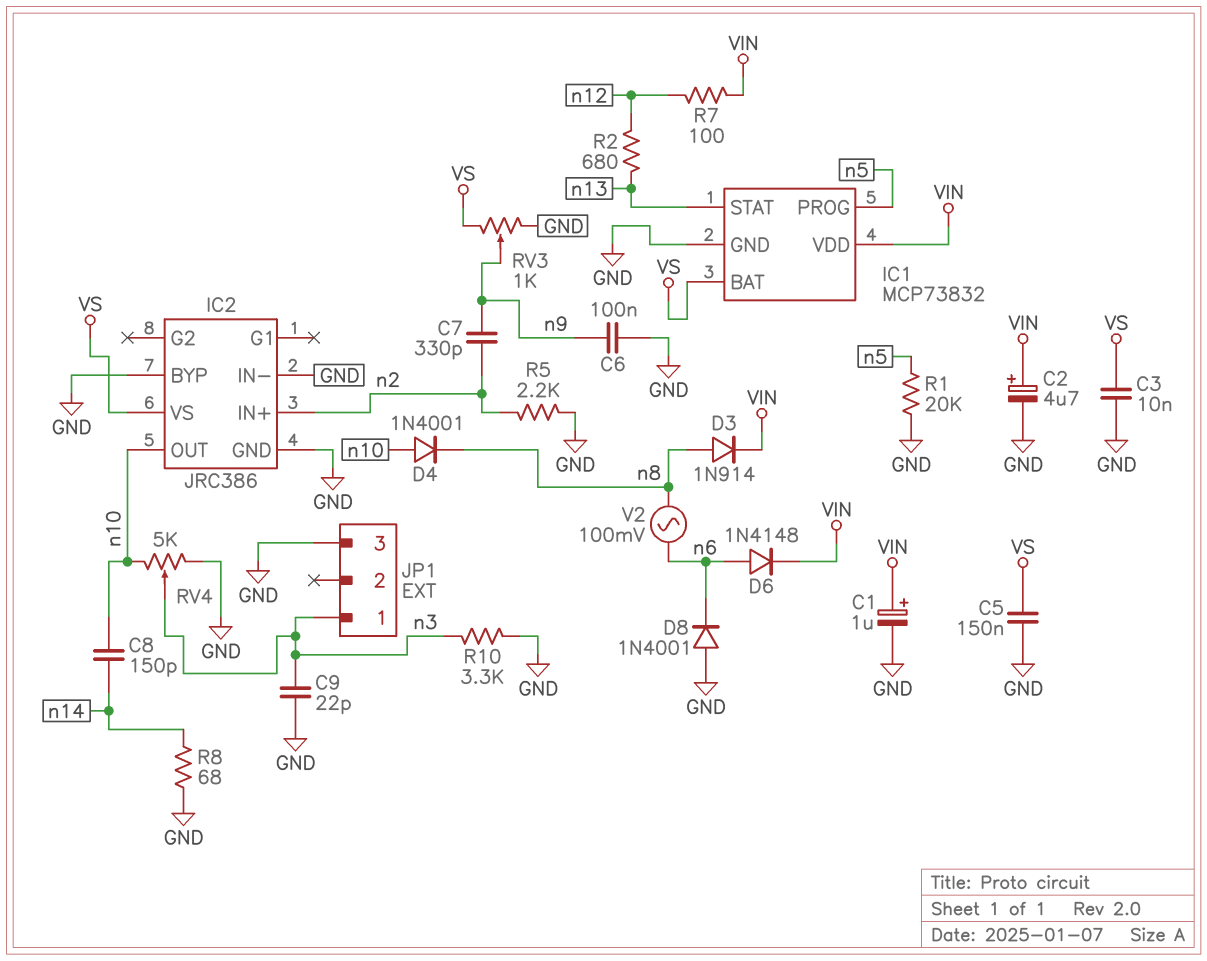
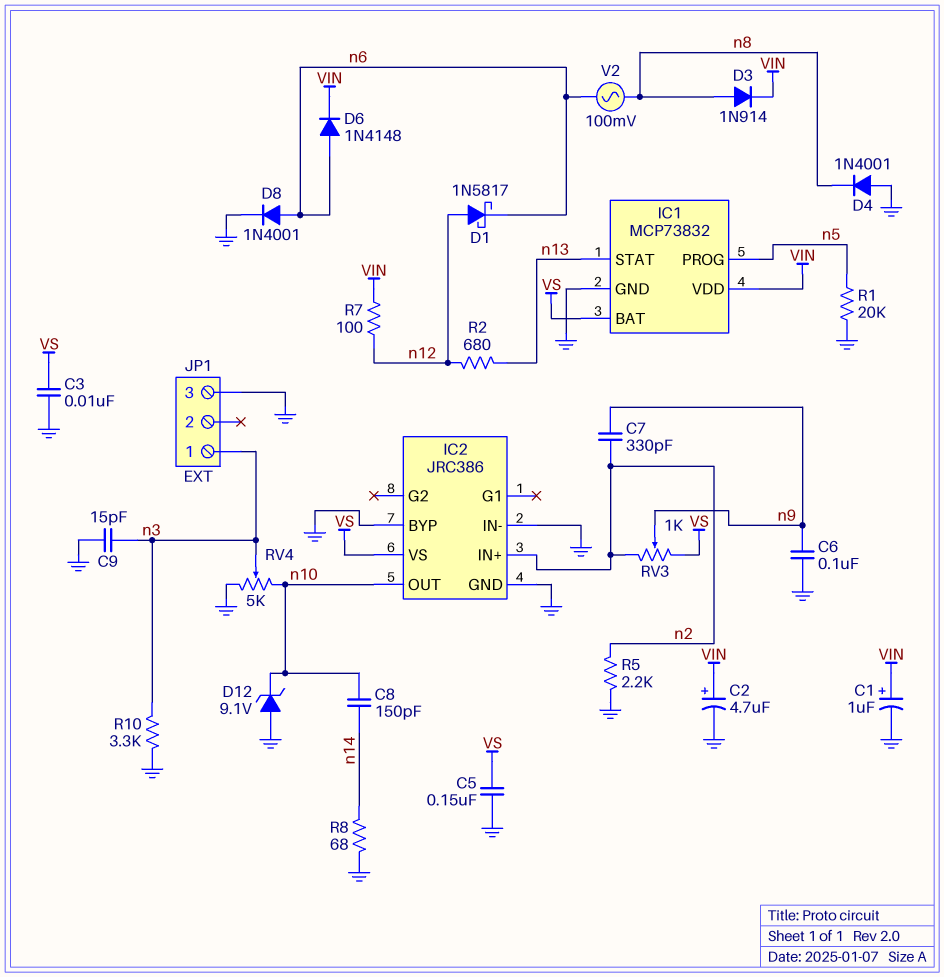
C9: 22pF (GND, n3) -> 15pF (GND, n3)
D1: none -> schottky 1N5817 (A n12, K n6)
D4: diode 1N4001 (A n10, K n8) -> diode 1N4001 (A GND, K n8)
D8: diode 1N4001 (A GND, K n6) -> diode 1N4001 (A n6, K GND)
D12: none -> zener 9.1V (A GND, K n10)
RV3: 1k (GND, VS, wiper n9) -> 1k (VS, n2, wiper n9)

